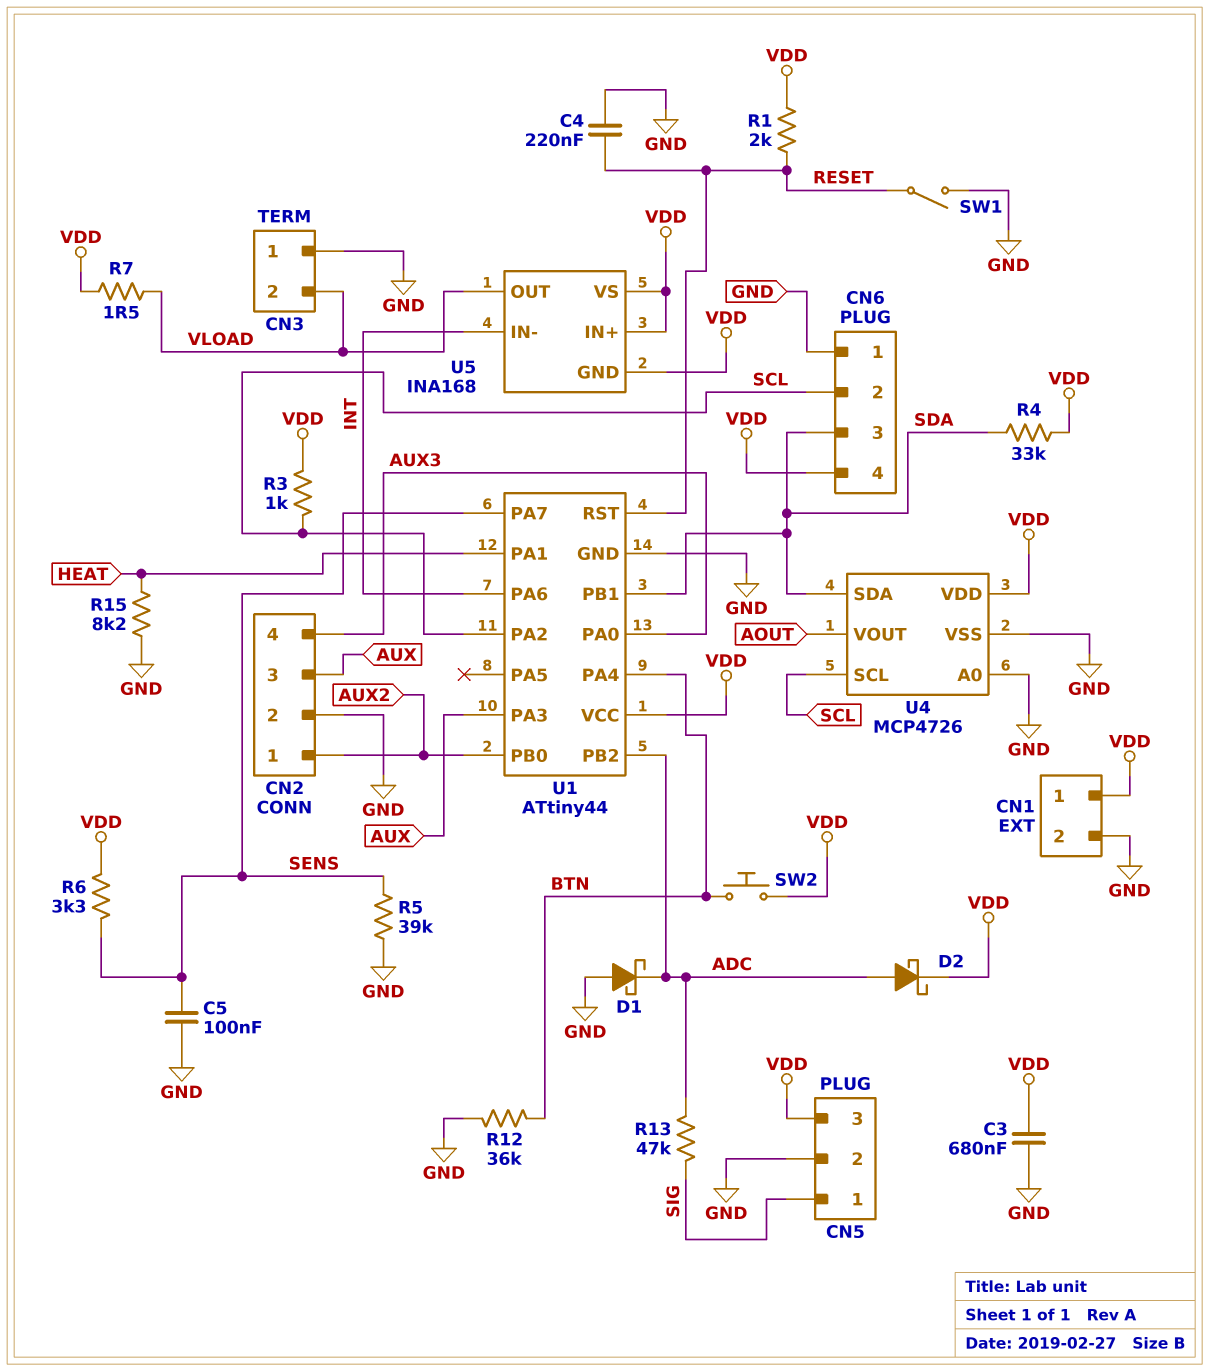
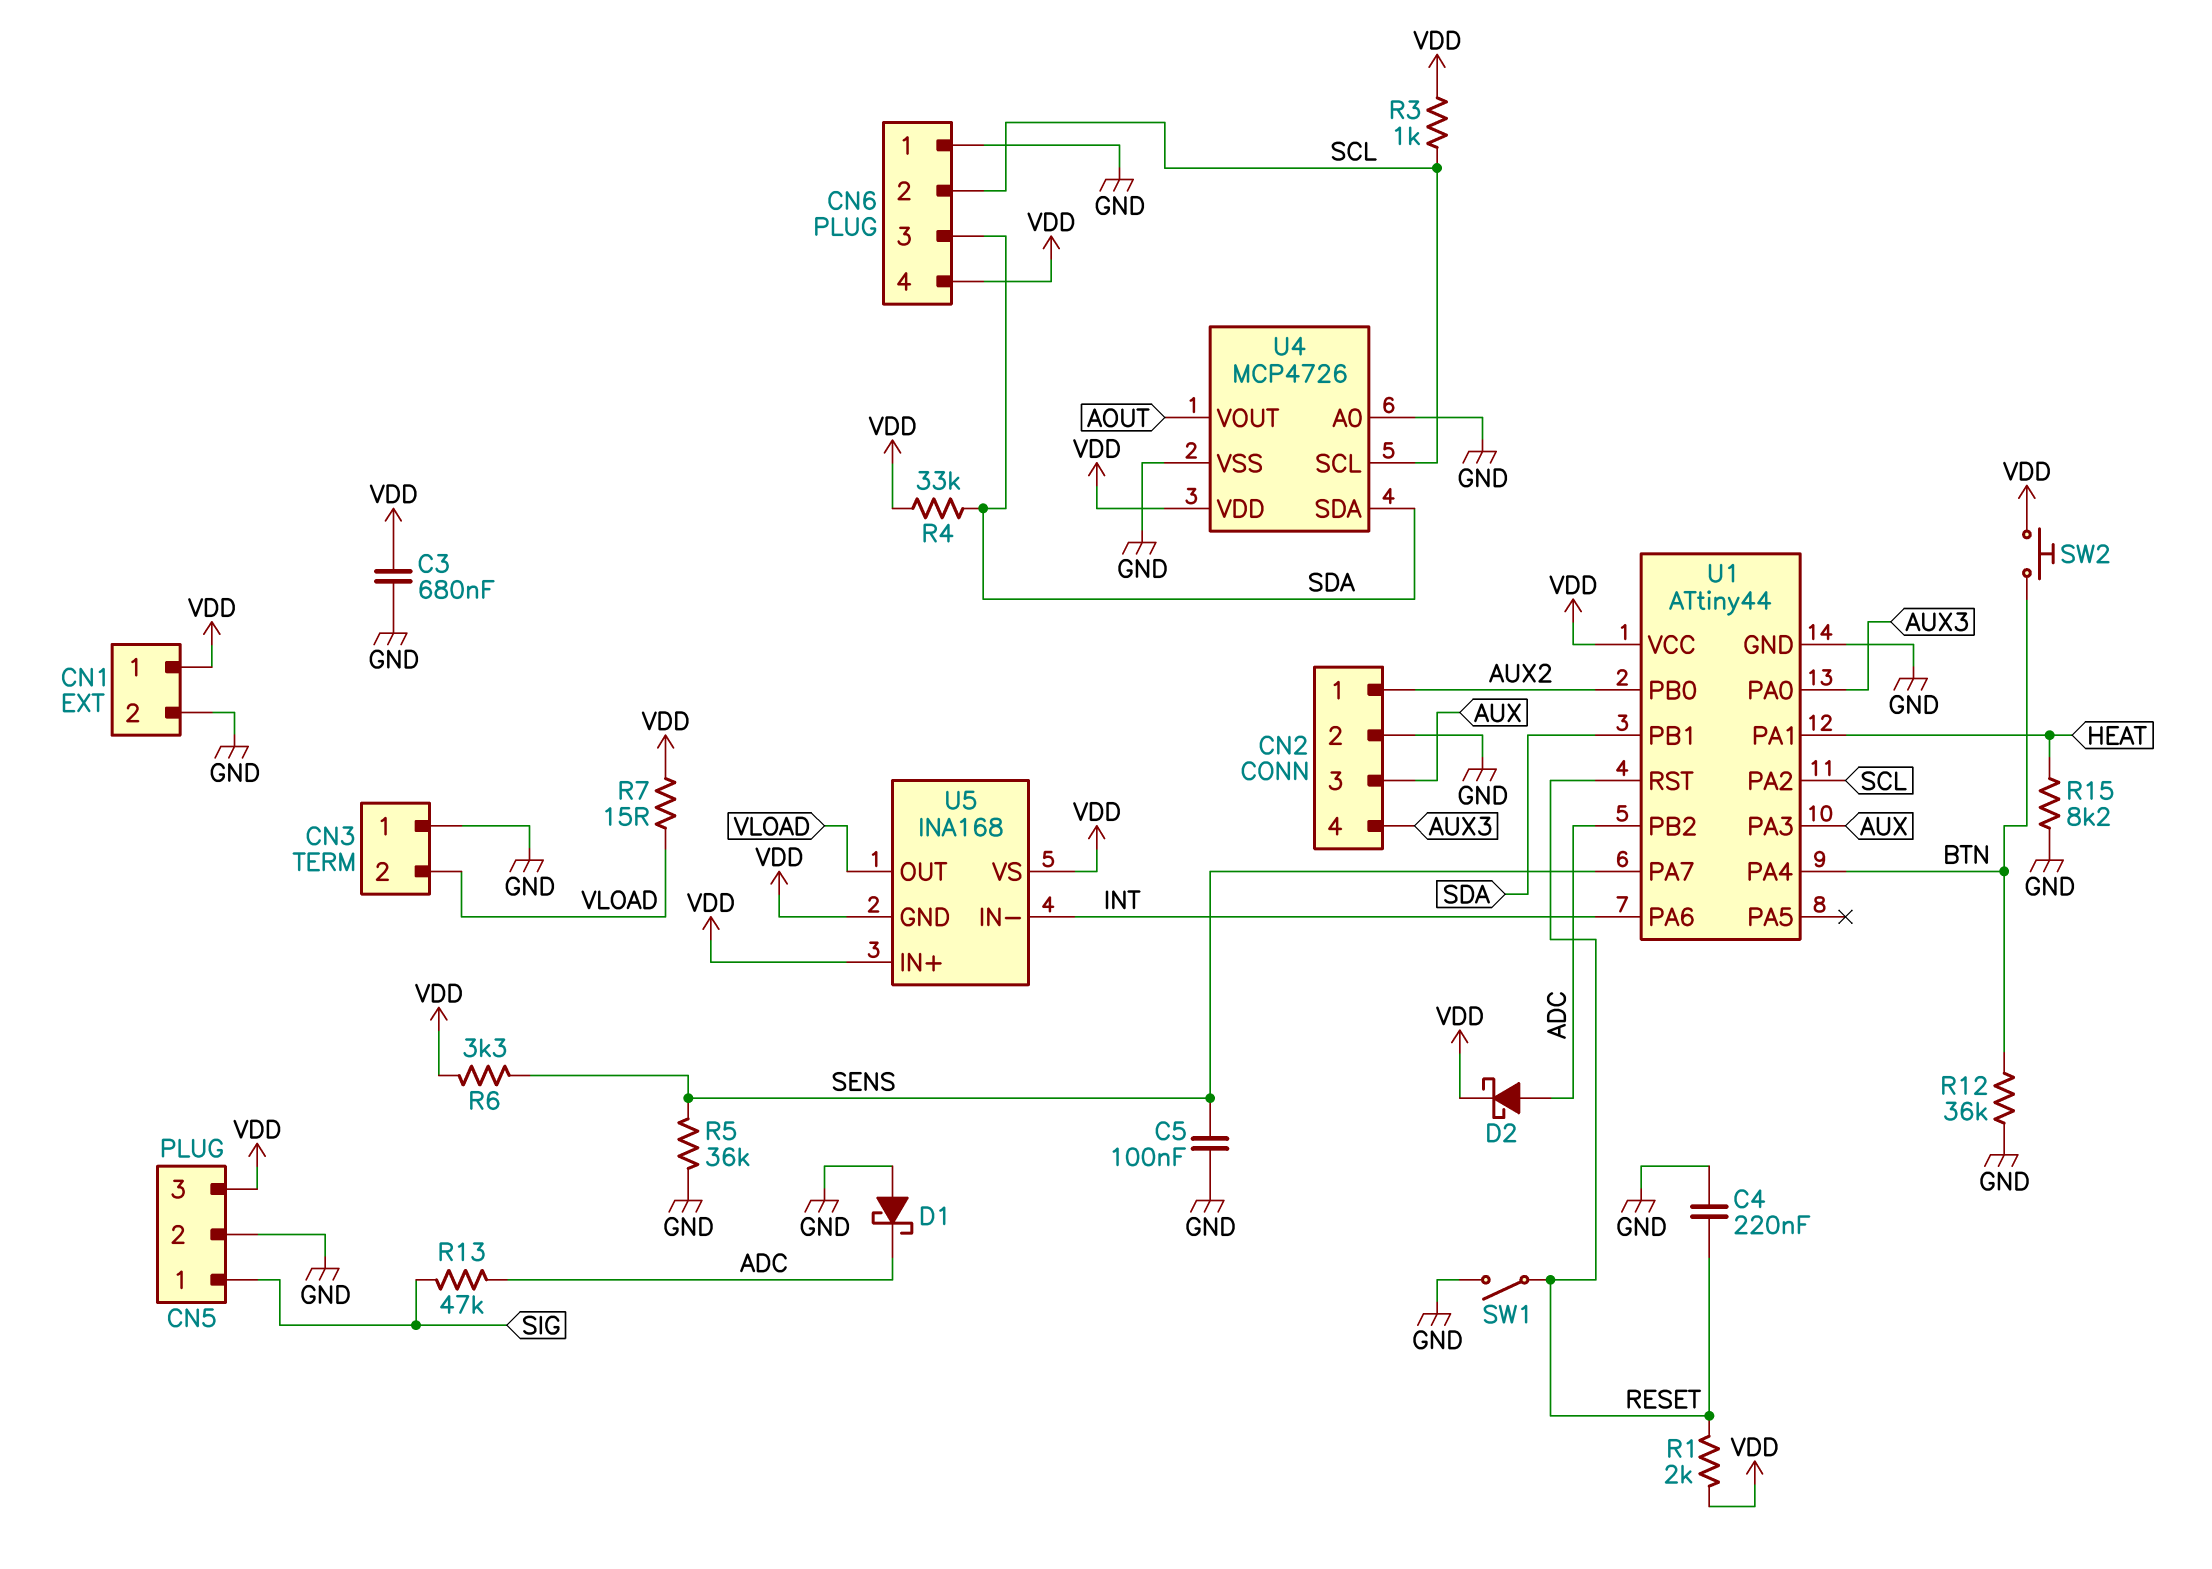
R5: 39k (GND, SENS) -> 36k (GND, SENS)
R7: 1.5 (VDD, VLOAD) -> 15 (VDD, VLOAD)

